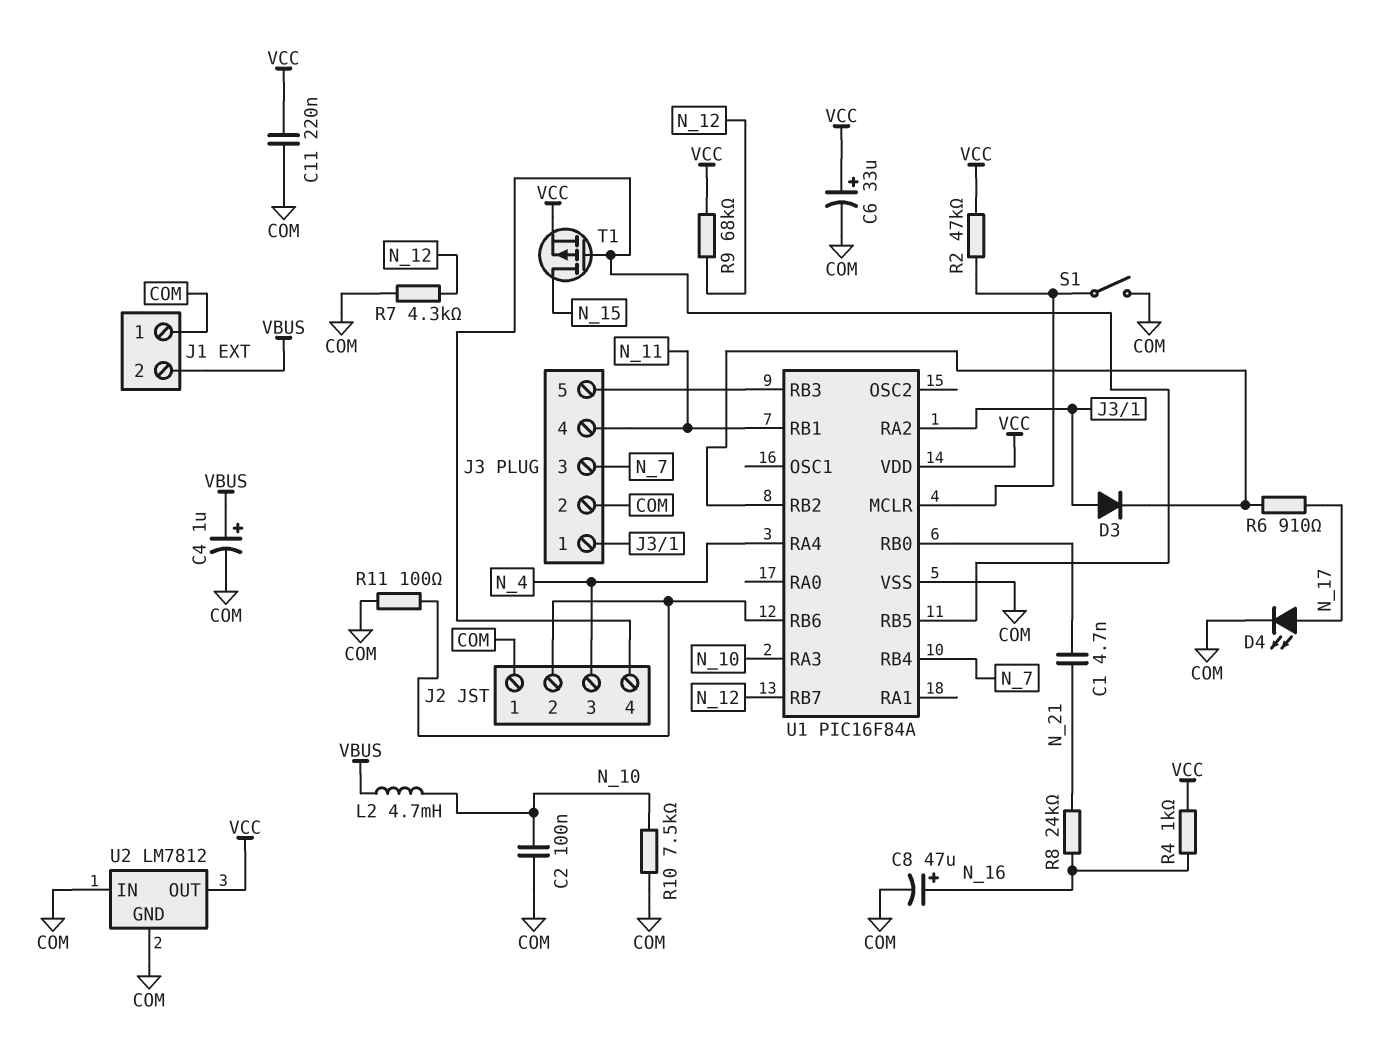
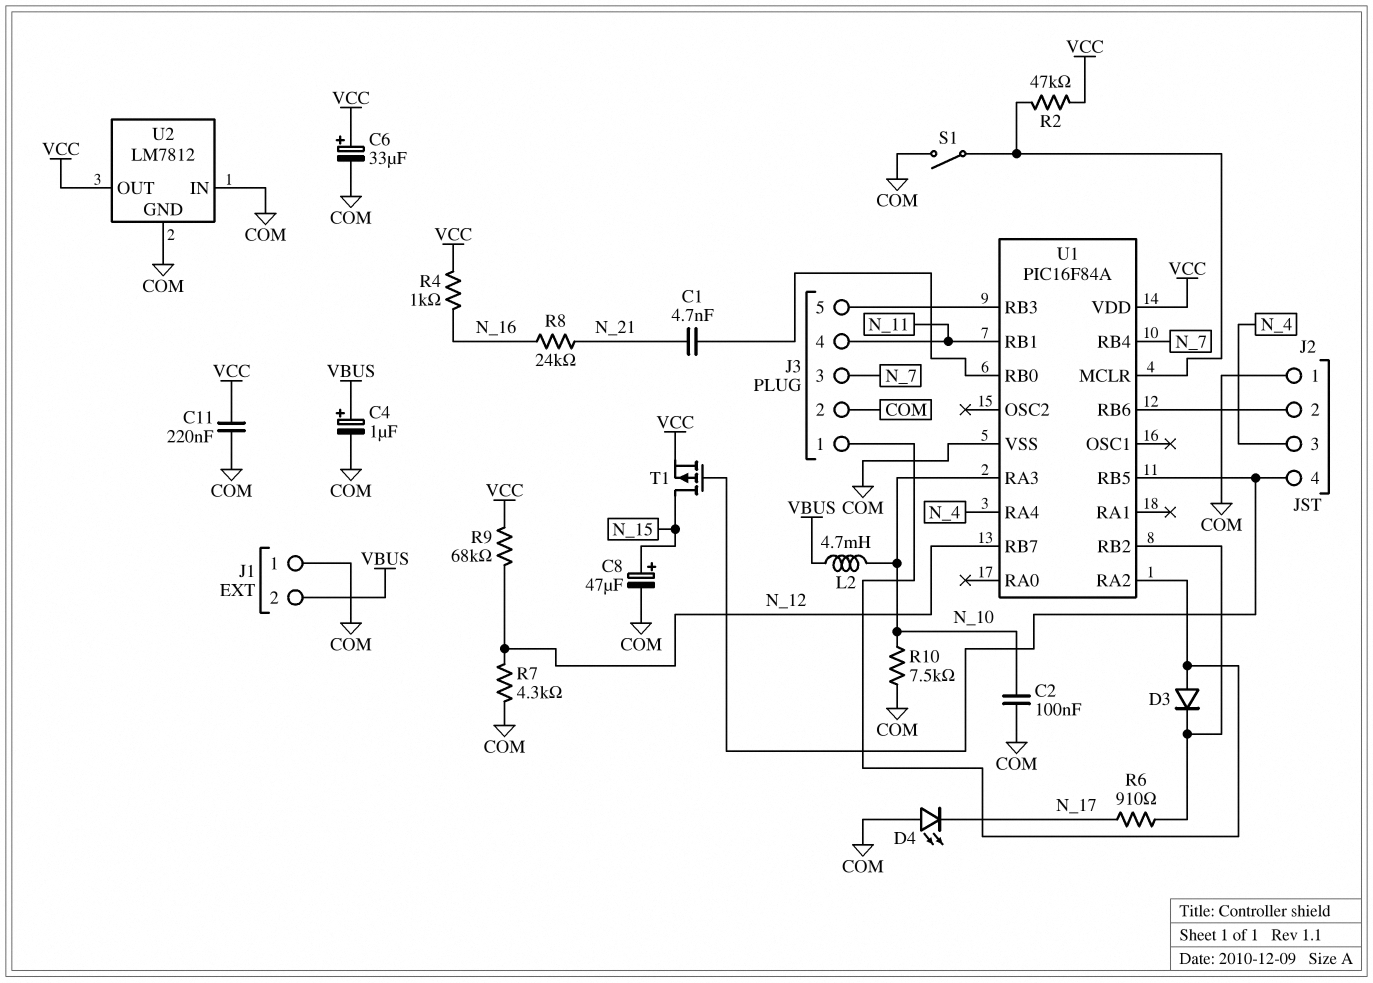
C8: 47uF (plus N_16, minus COM) -> 47uF (plus N_15, minus COM)
D4: LED (A N_17, K COM) -> LED (A COM, K N_17)
R11: 100 (COM, J2/2) -> none

